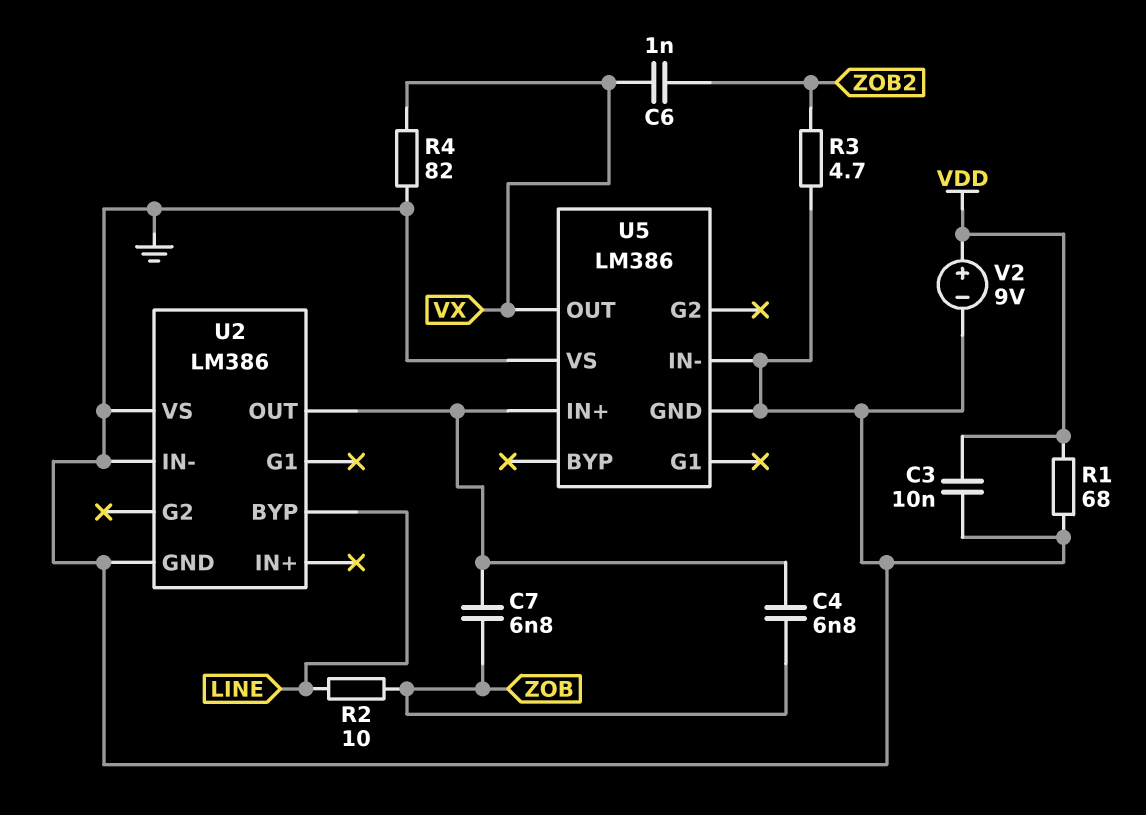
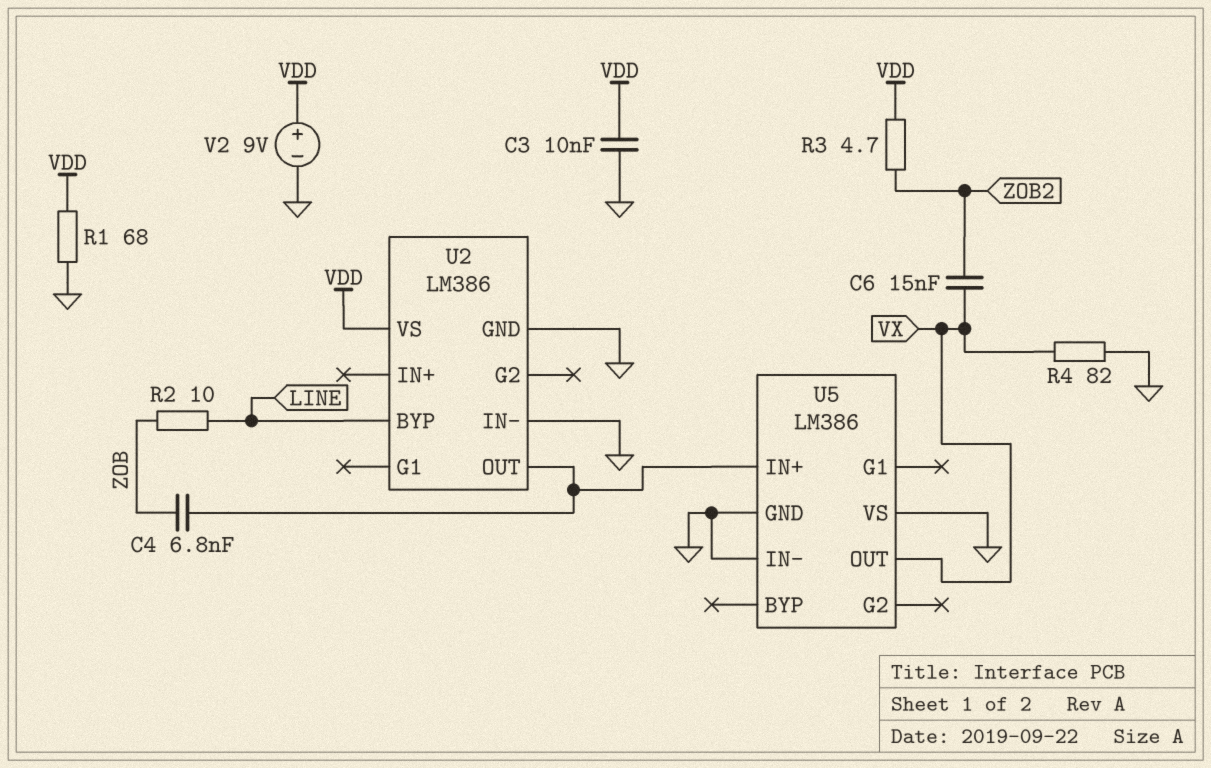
C6: 1nF (VX, ZOB2) -> 15nF (VX, ZOB2)
C7: 6.8nF (U2/OUT, ZOB) -> none
R3: 4.7 (GND, ZOB2) -> 4.7 (VDD, ZOB2)
U2 pin VS: GND -> VDD

